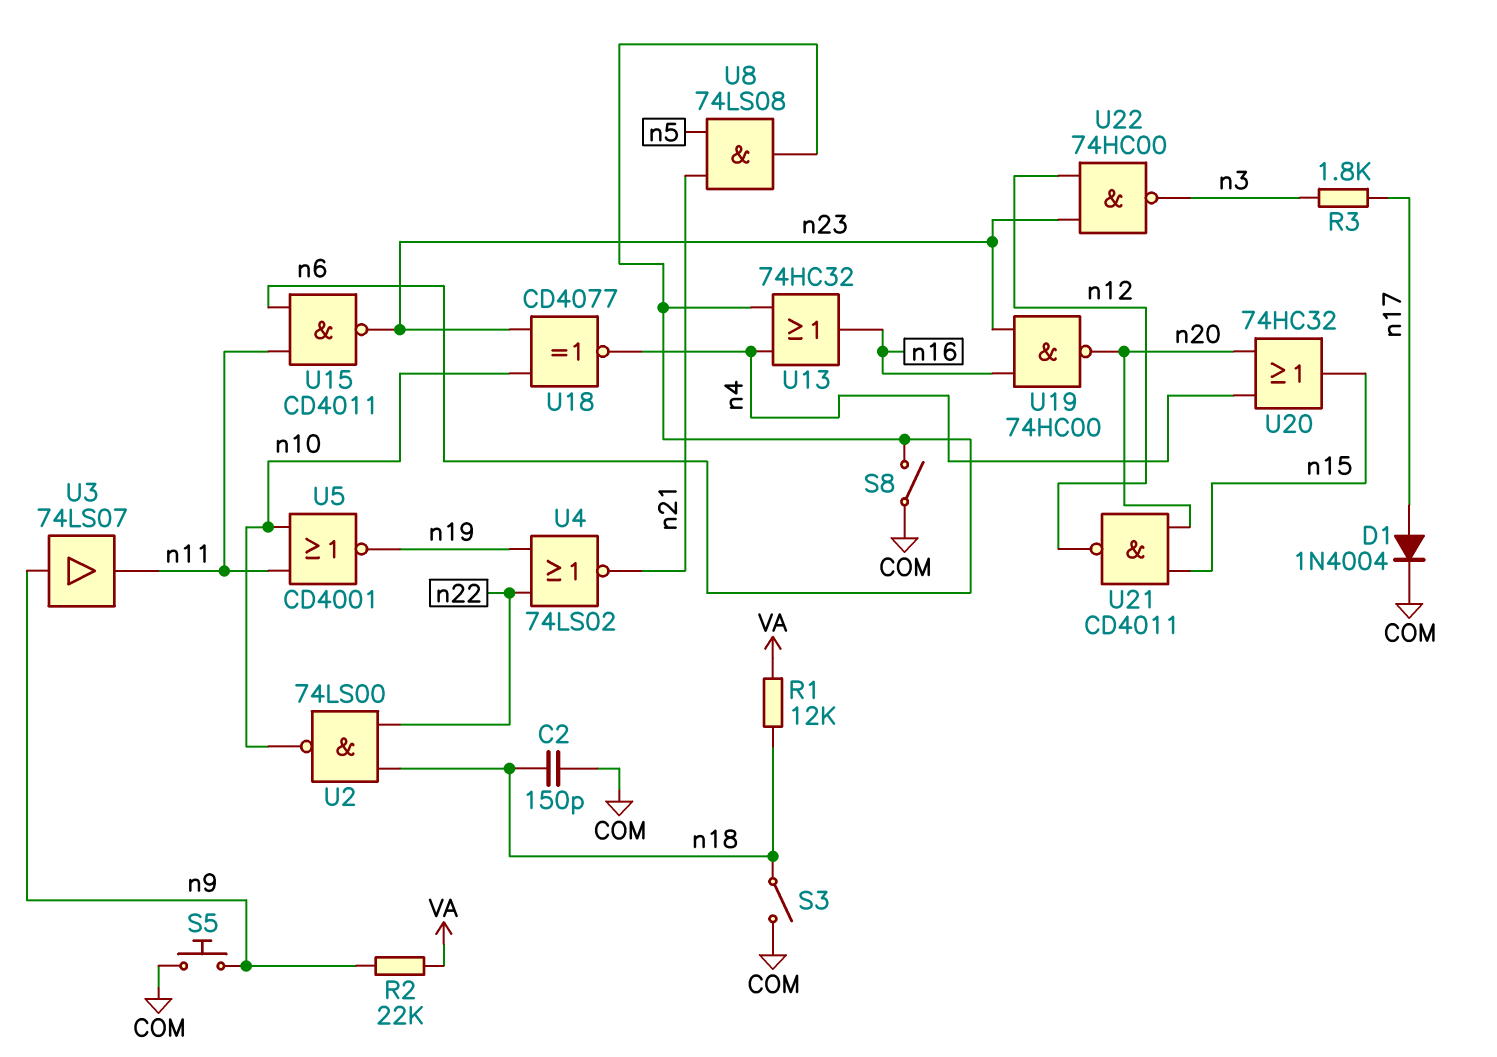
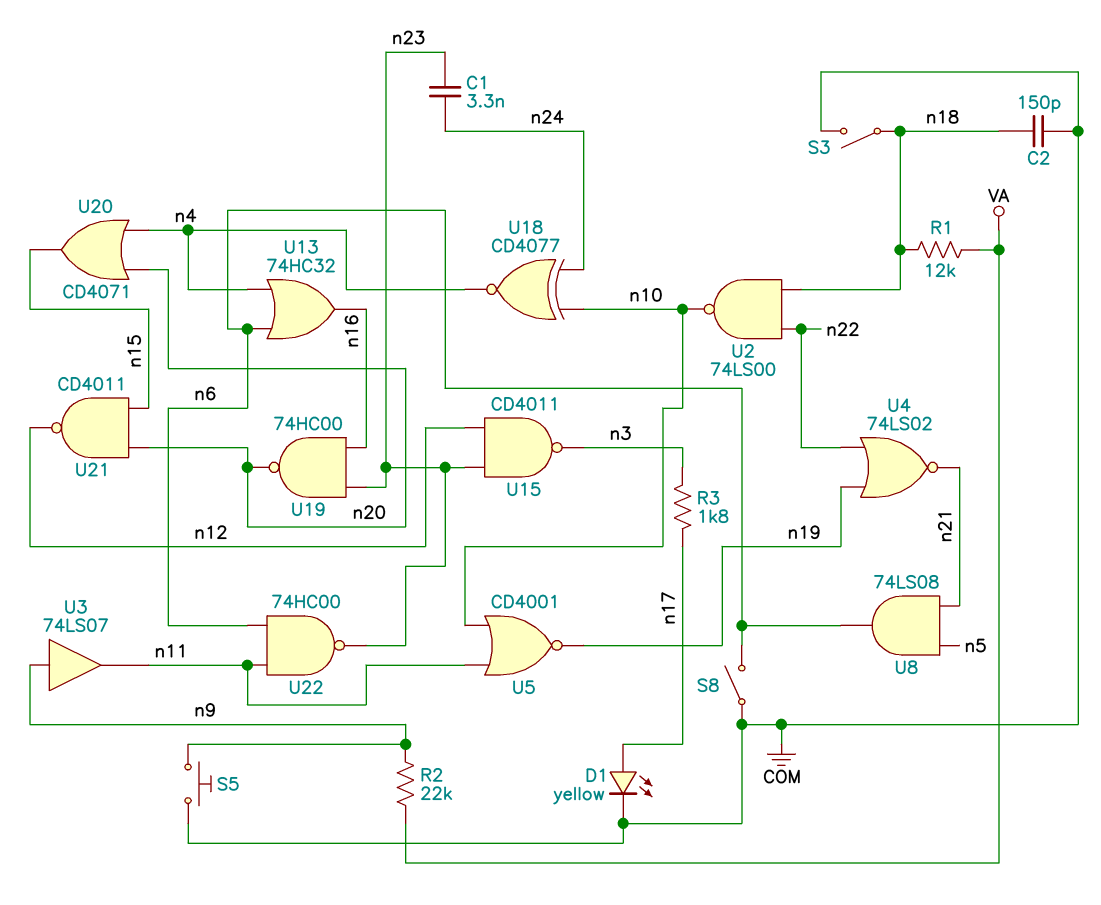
C1: none -> 3.3nF (n23, n24)
D1: diode 1N4004 (A n17, K COM) -> LED yellow (A n17, K COM)
U15: NAND CD4011 (in n6, in n11, out n23) -> NAND CD4011 (in n12, in n23, out n3)
U18: XNOR CD4077 (in n10, in n23, out n4) -> XNOR CD4077 (in n10, in n24, out n4)
U20: OR 74HC32 (in n4, in n20, out n15) -> OR CD4071 (in n4, in n20, out n15)
U22: NAND 74HC00 (in n12, in n23, out n3) -> NAND 74HC00 (in n6, in n11, out n23)

